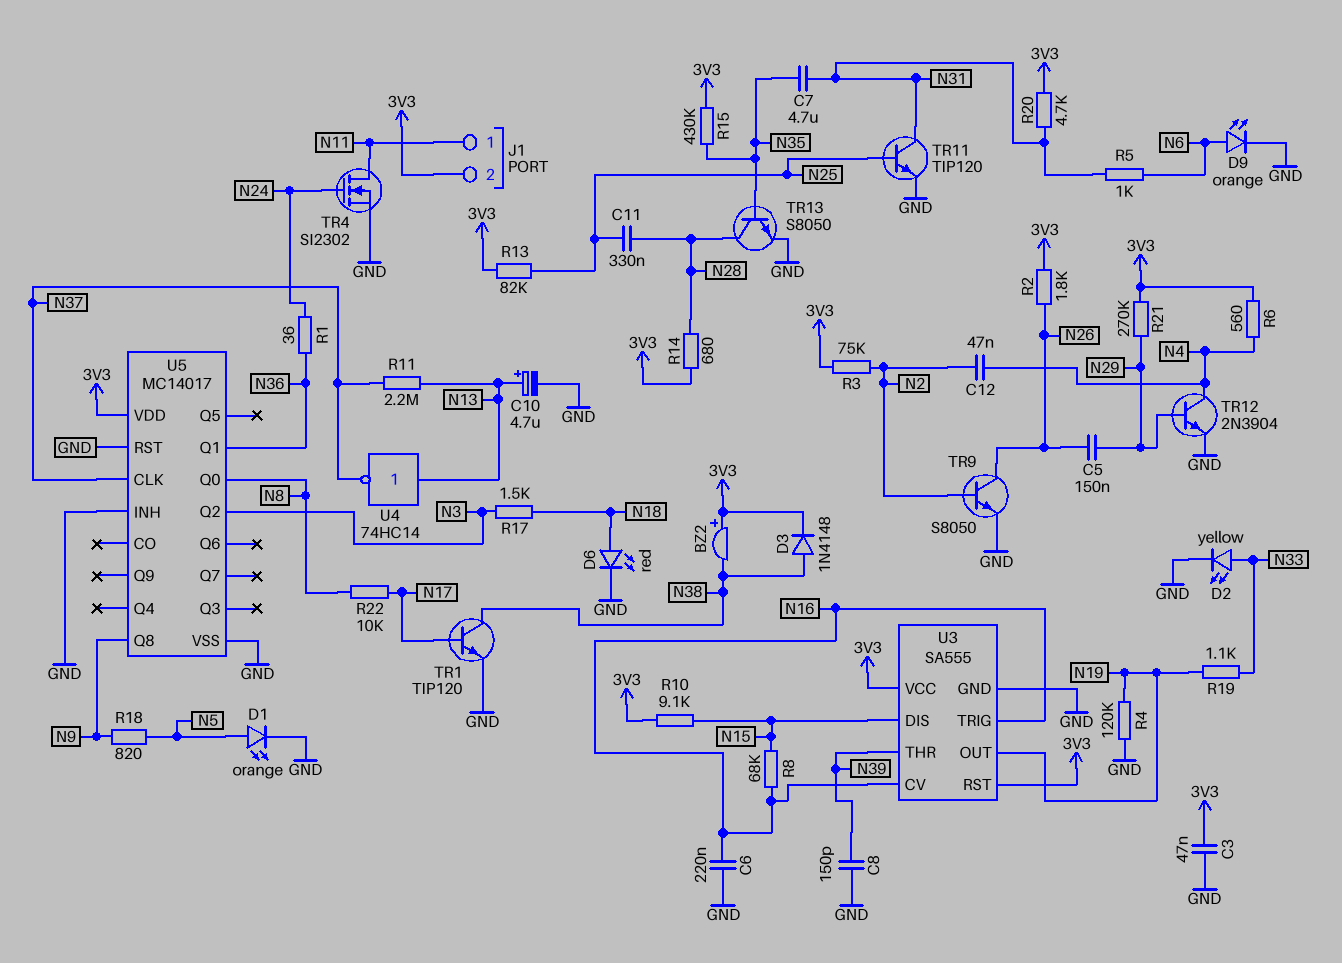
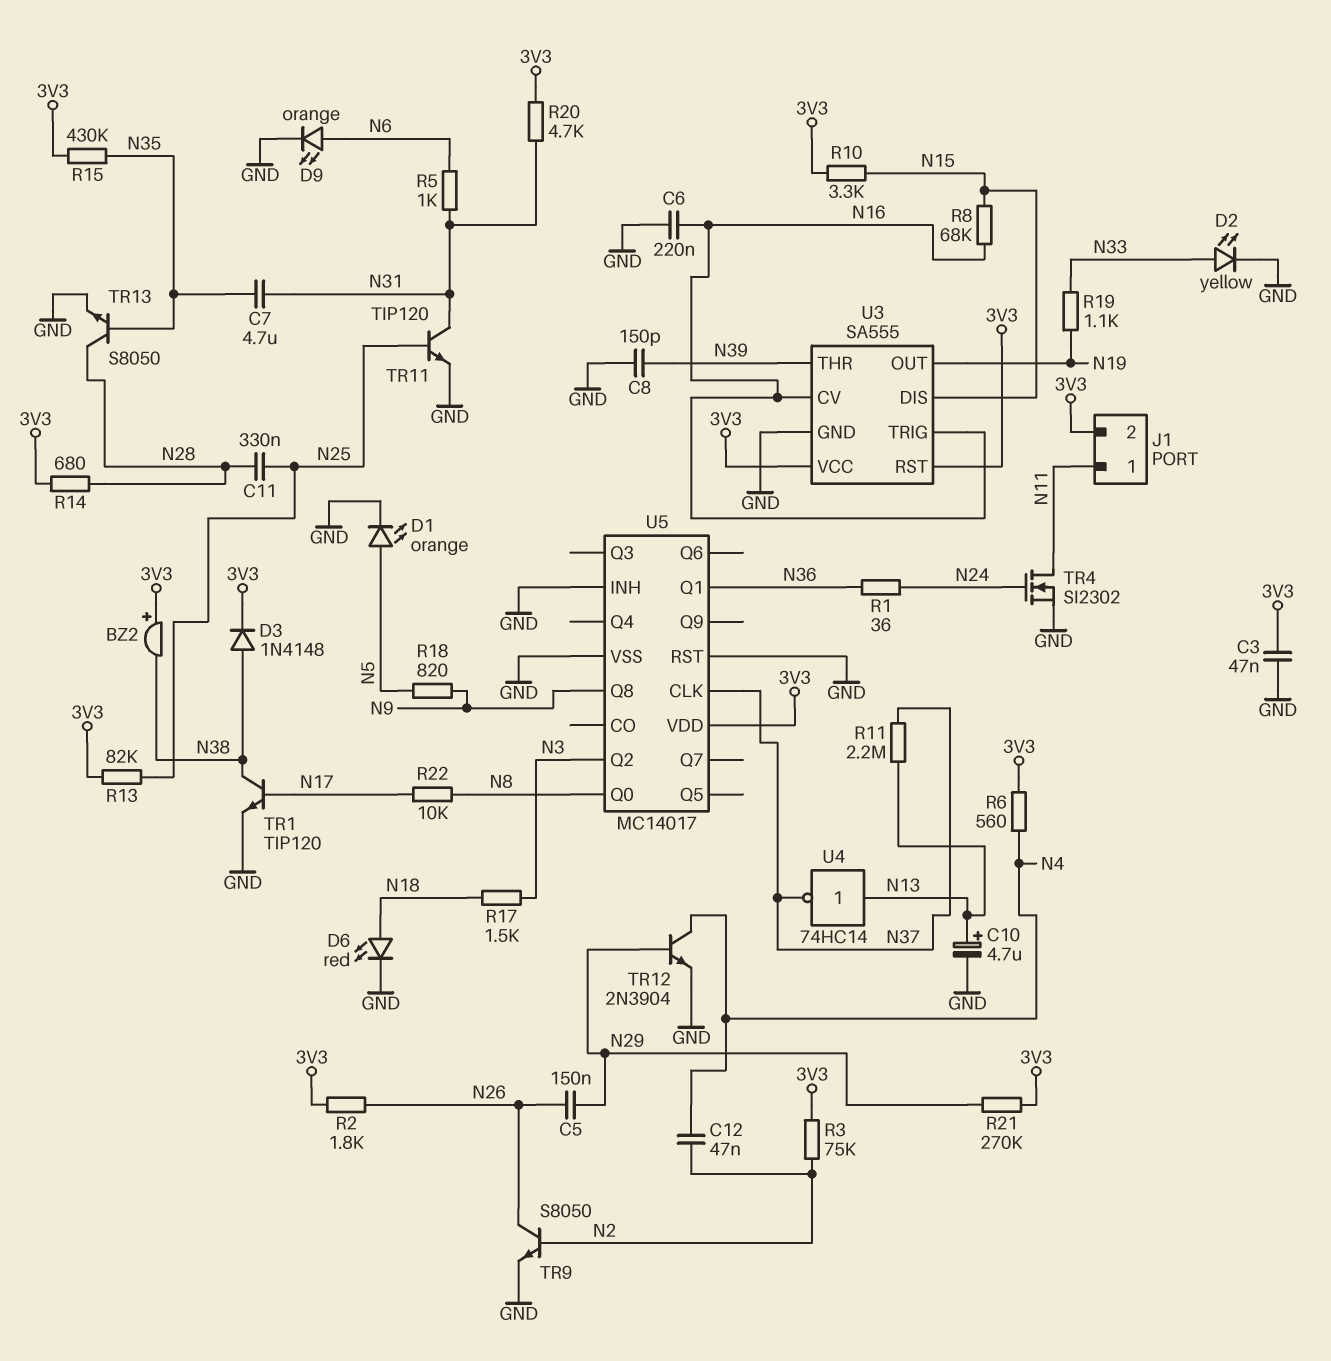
R4: 120k (GND, N19) -> none
R10: 9.1k (3V3, N15) -> 3.3k (3V3, N15)

